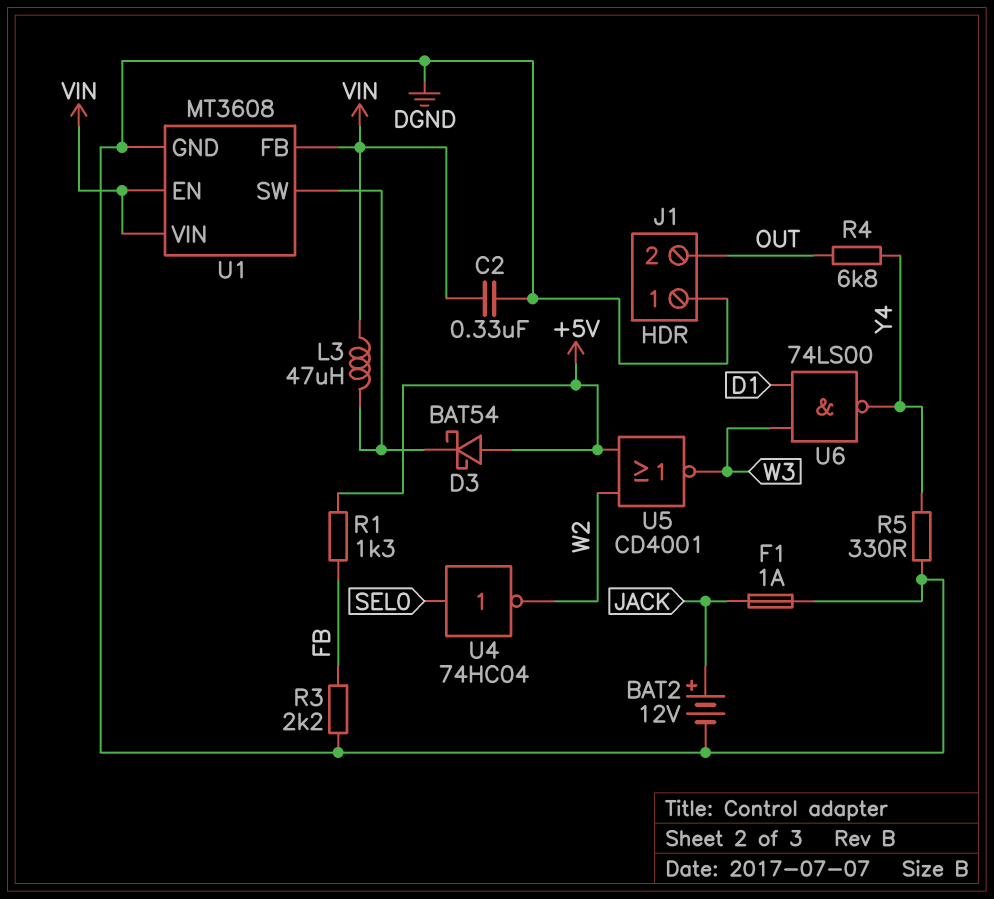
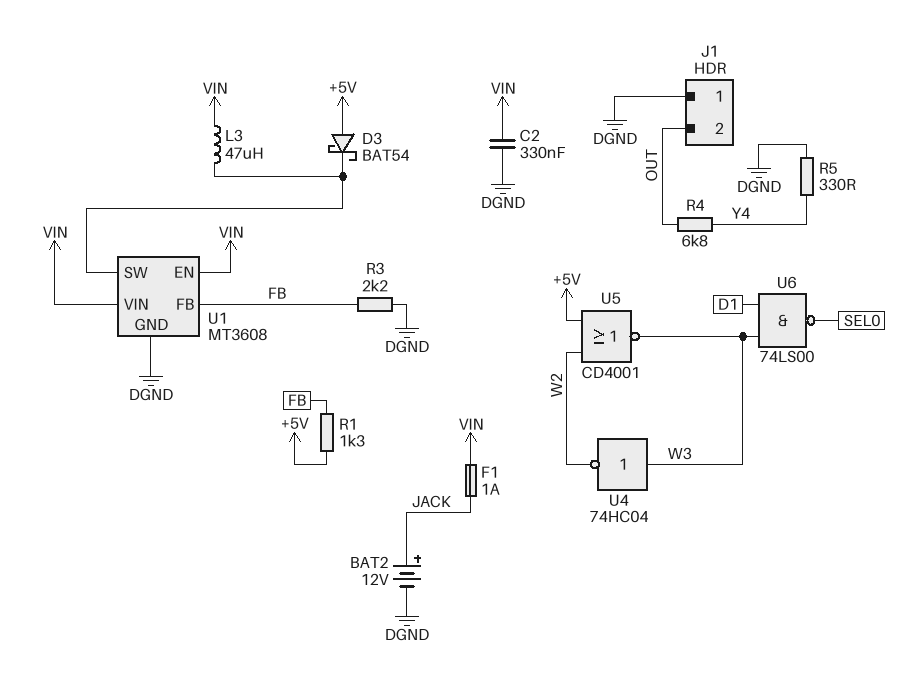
F1: 1A (DGND, JACK) -> 1A (JACK, VIN)
U1 pin FB: VIN -> FB
U4: NOT 74HC04 (in SEL0, out W2) -> NOT 74HC04 (in W3, out W2)
U6: NAND 74LS00 (in D1, in W3, out Y4) -> NAND 74LS00 (in D1, in W3, out SEL0)

